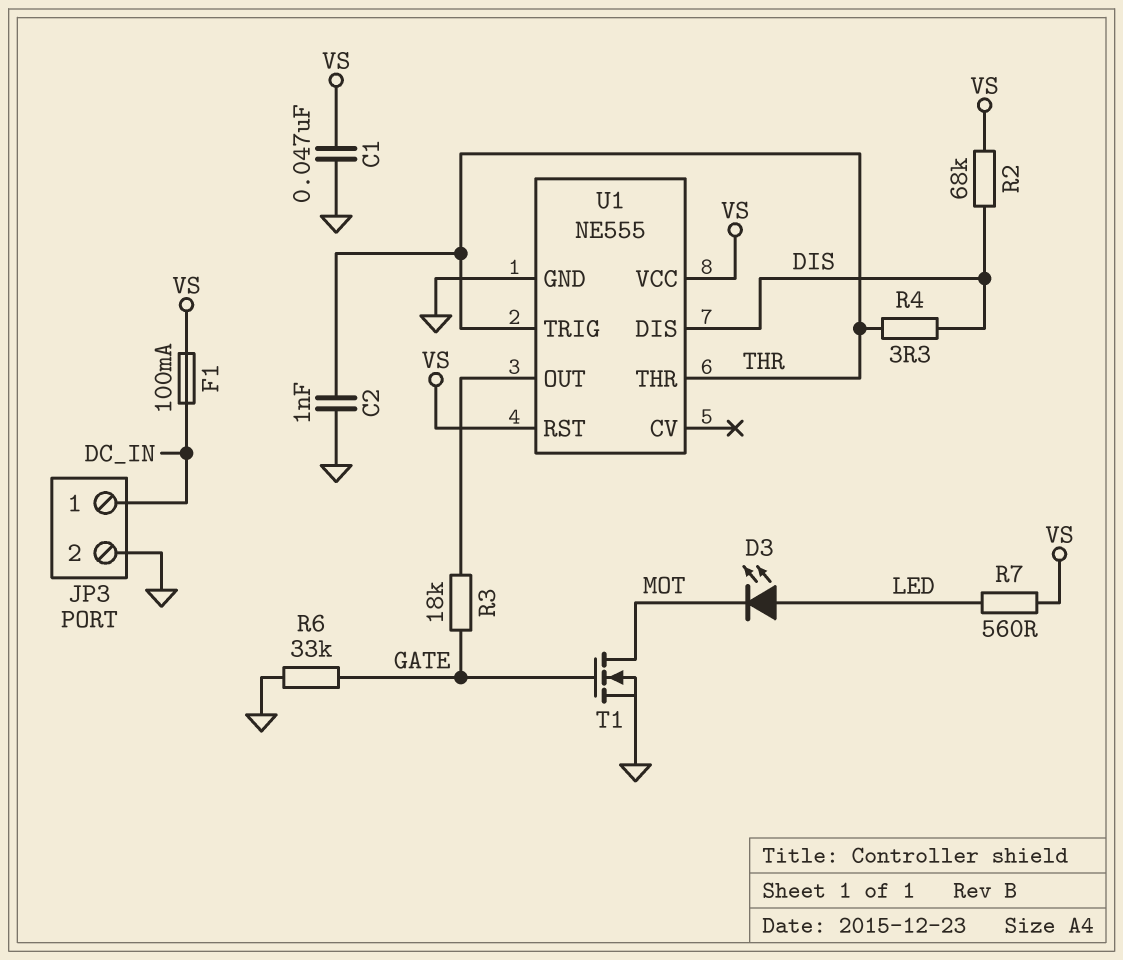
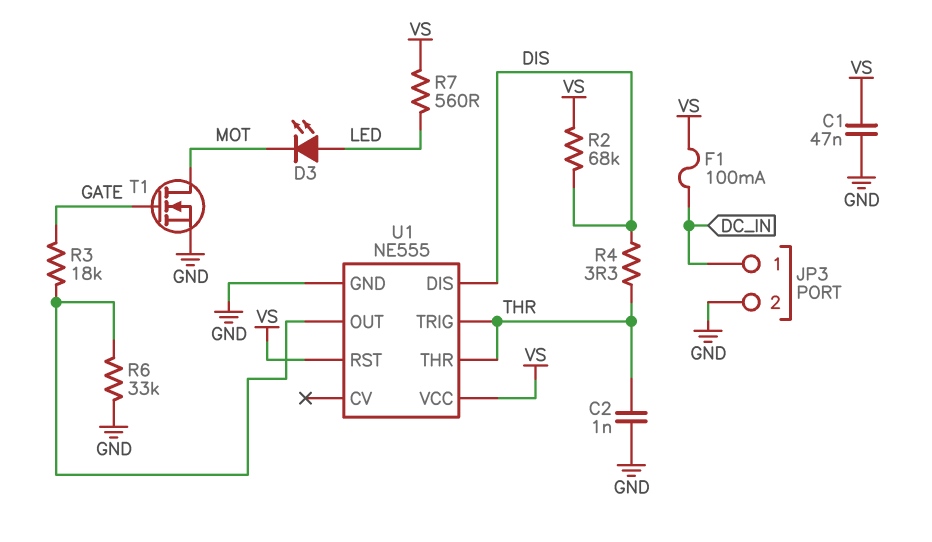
R6: 33k (GATE, GND) -> 33k (GND, U1/OUT)

